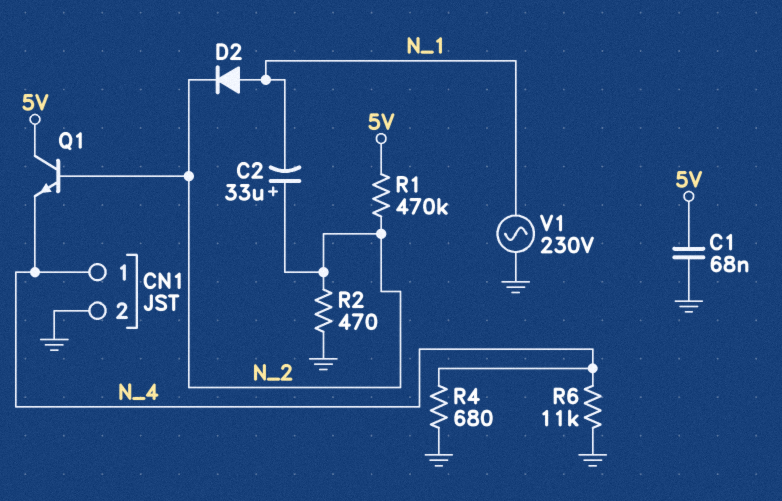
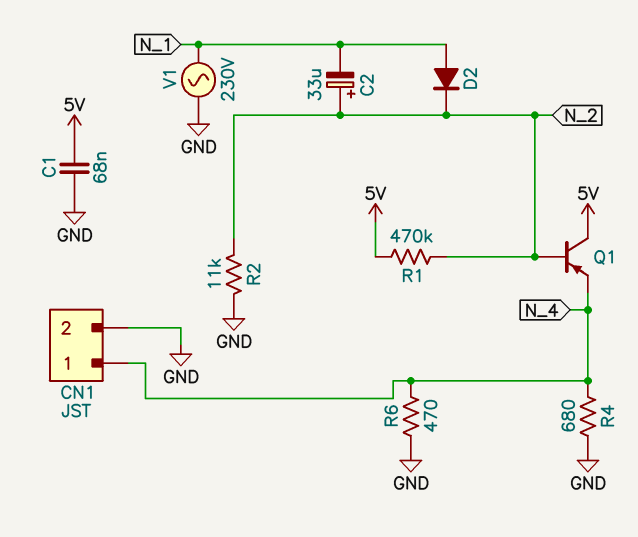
Q1: NPN (B N_2, C 5V, E N_4) -> PNP (B N_2, C 5V, E N_4)
R2: 470 (GND, N_2) -> 11k (GND, N_2)
R6: 11k (GND, N_4) -> 470 (GND, N_4)

